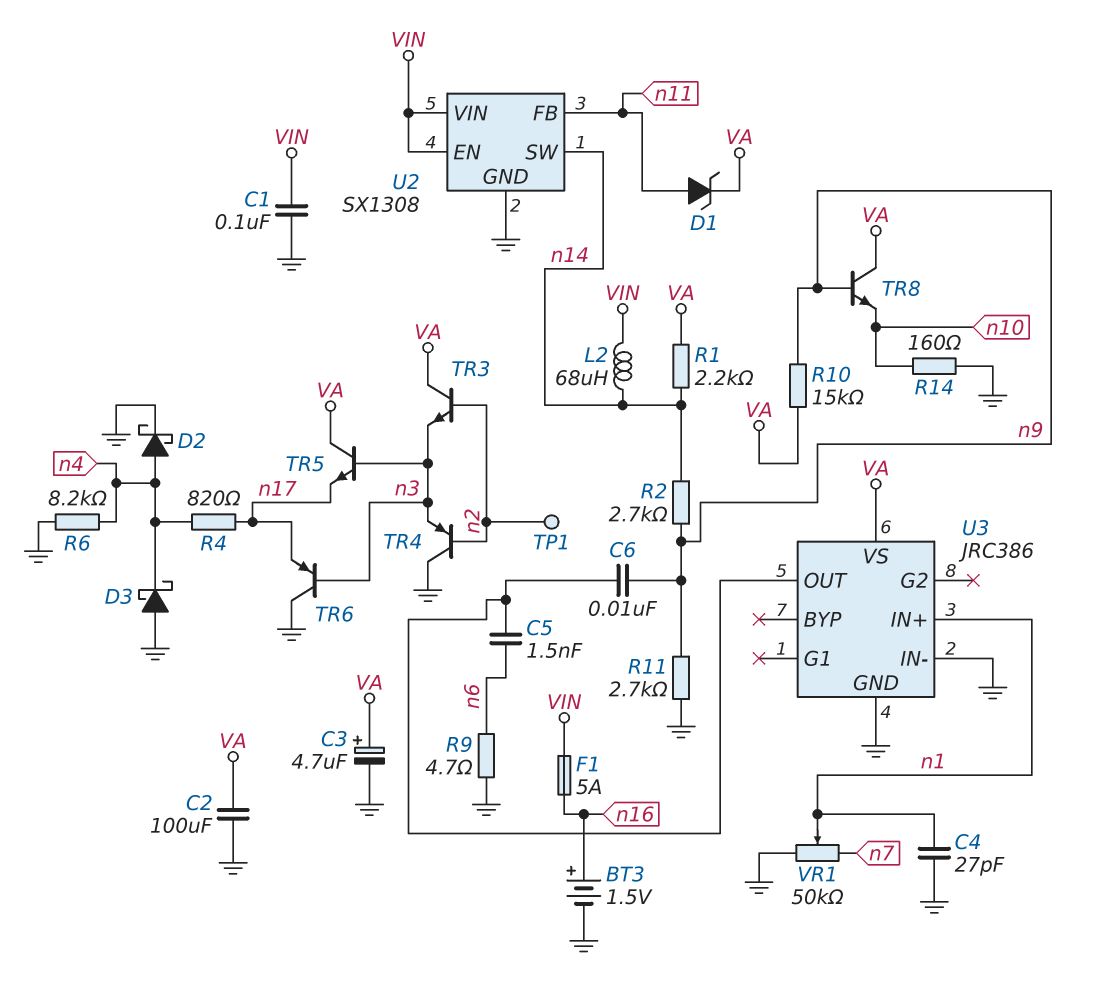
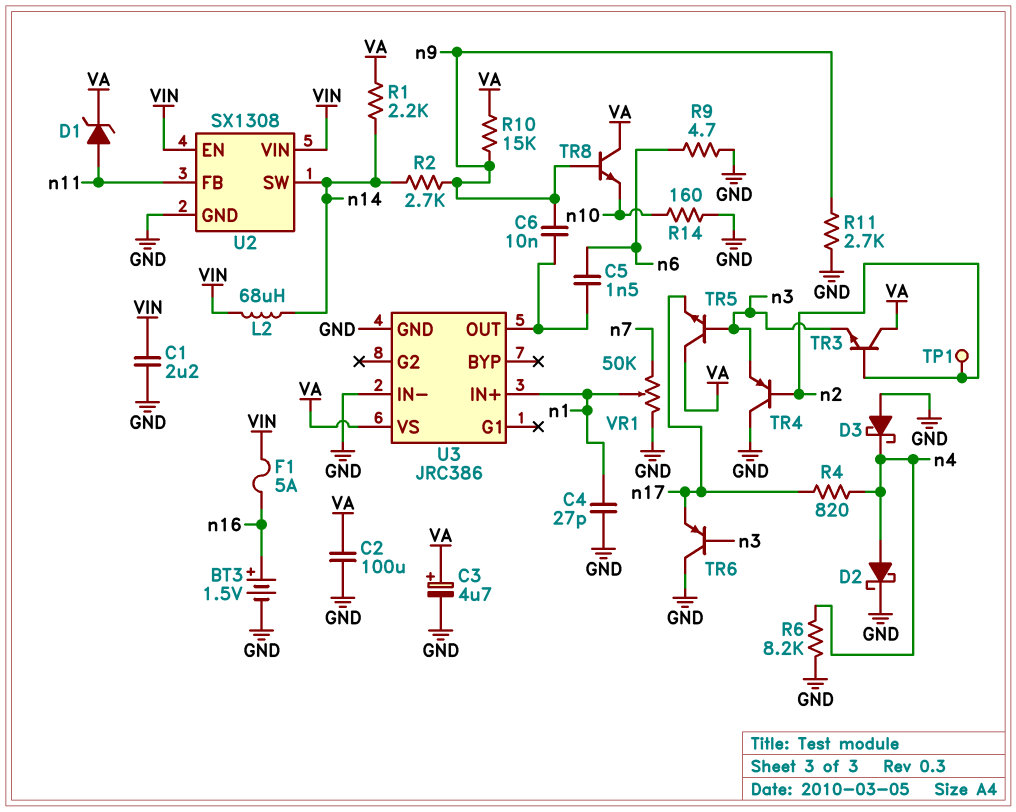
C1: 100nF (GND, VIN) -> 2.2uF (GND, VIN)

